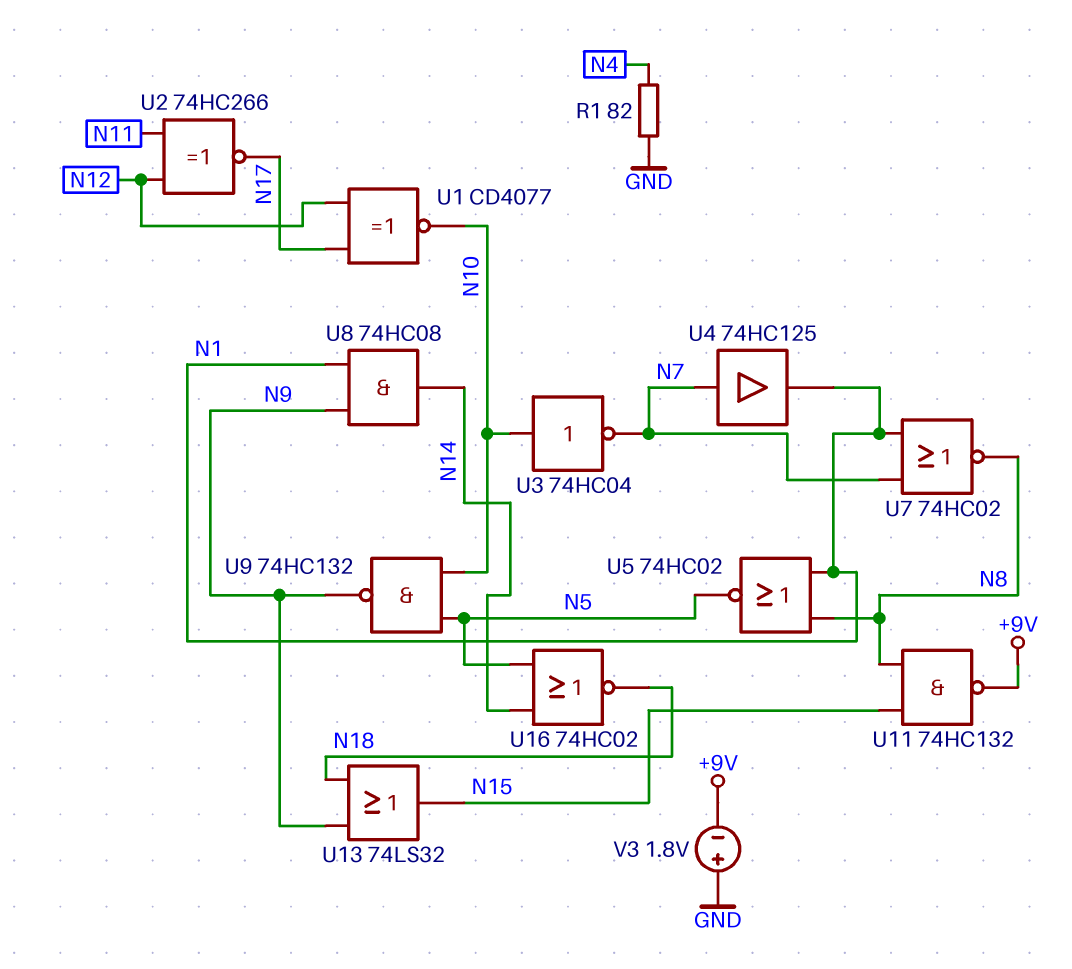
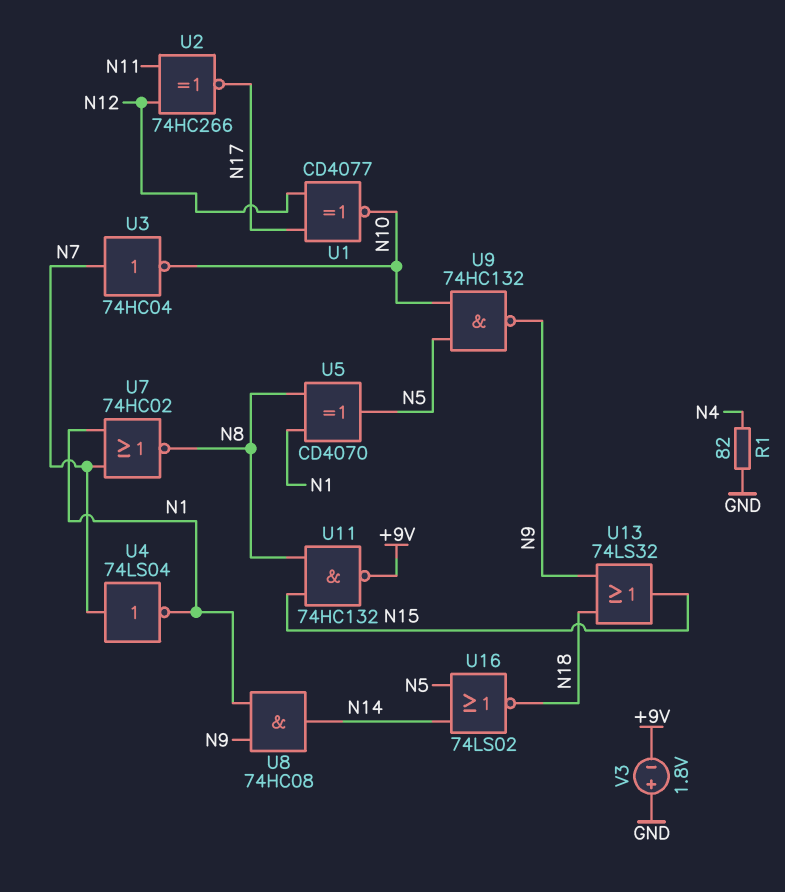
U3: NOT 74HC04 (in N10, out N7) -> NOT 74HC04 (in N7, out N10)
U4: buffer 74HC125 (in N7, out N1) -> NOT 74LS04 (in N7, out N1)
U5: NOR 74HC02 (in N1, in N8, out N5) -> XOR CD4070 (in N1, in N8, out N5)
U16: NOR 74HC02 (in N5, in N14, out N18) -> NOR 74LS02 (in N5, in N14, out N18)

